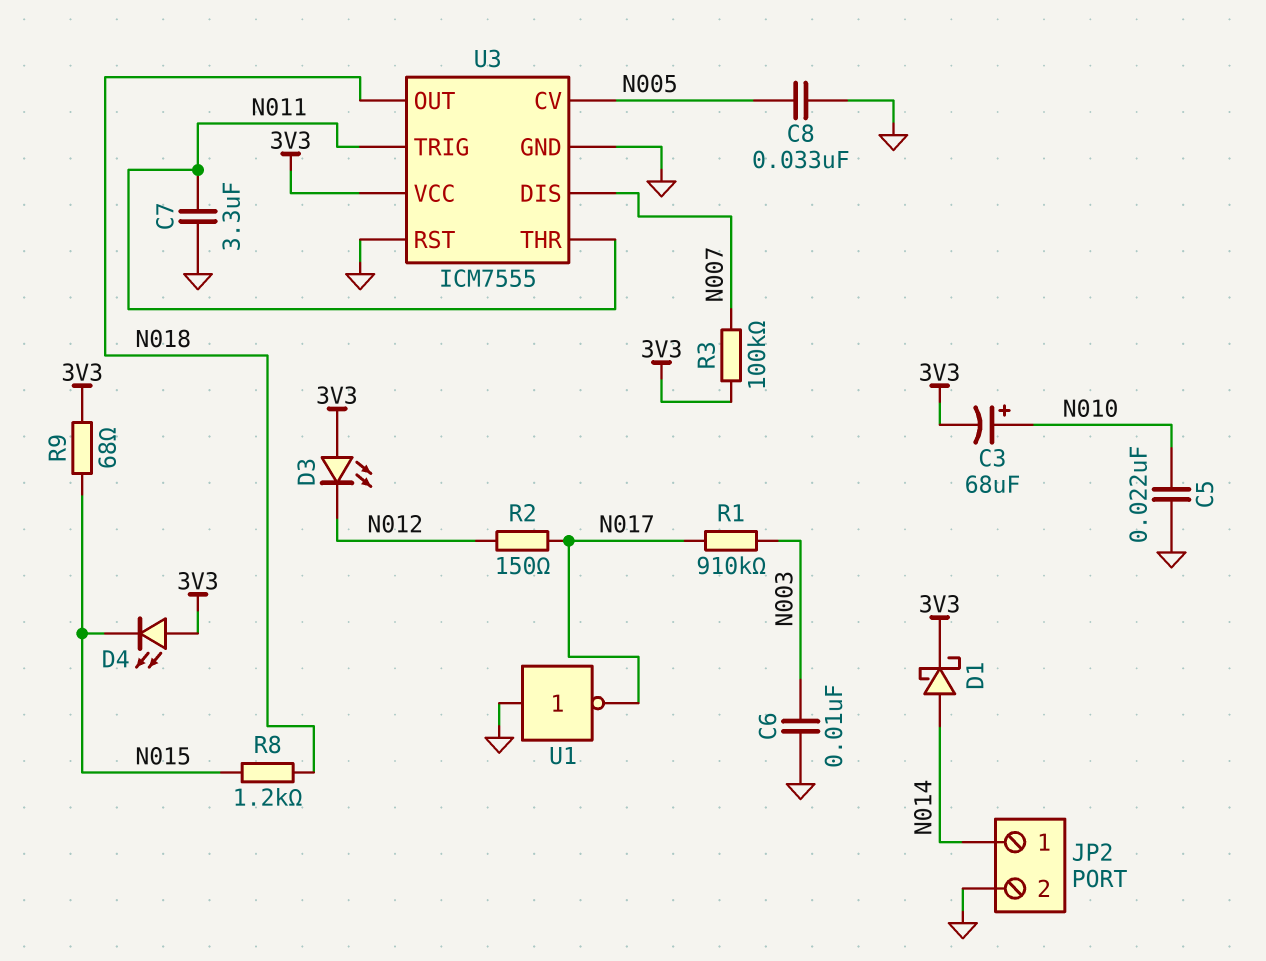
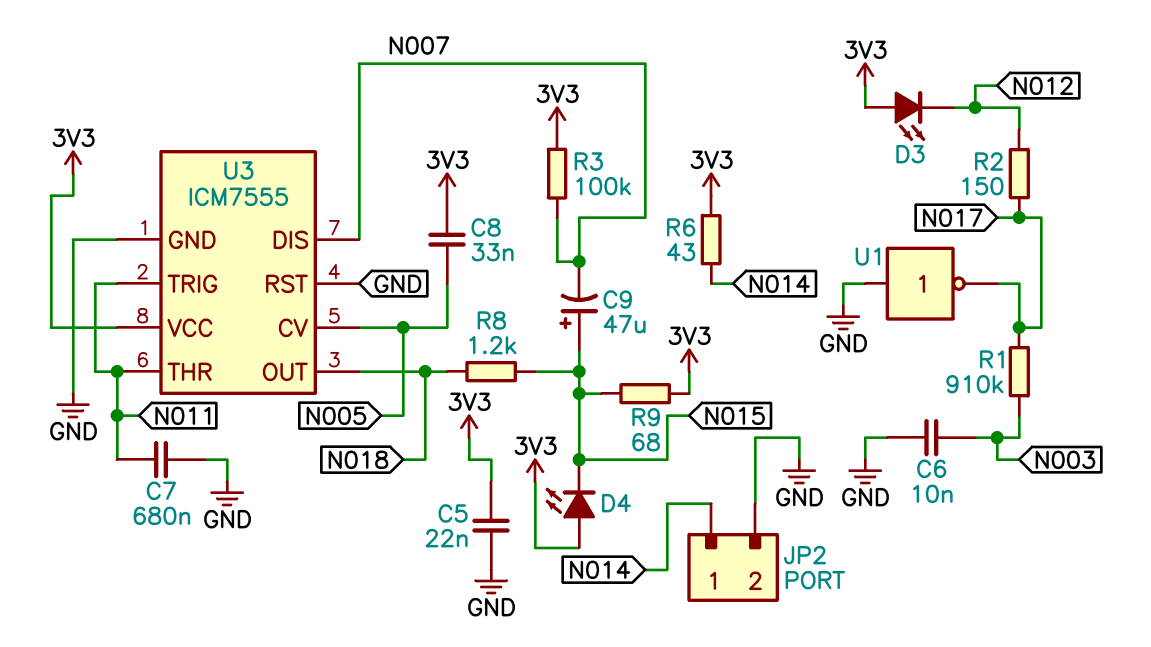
C3: 68uF (plus N010, minus 3V3) -> none
C5: 22nF (GND, N010) -> 22nF (3V3, GND)
C7: 3.3uF (GND, N011) -> 680nF (GND, N011)
C8: 33nF (GND, N005) -> 33nF (3V3, N005)
C9: none -> 47uF (plus N015, minus N007)
D1: schottky (A N014, K 3V3) -> none
R6: none -> 43 (3V3, N014)

